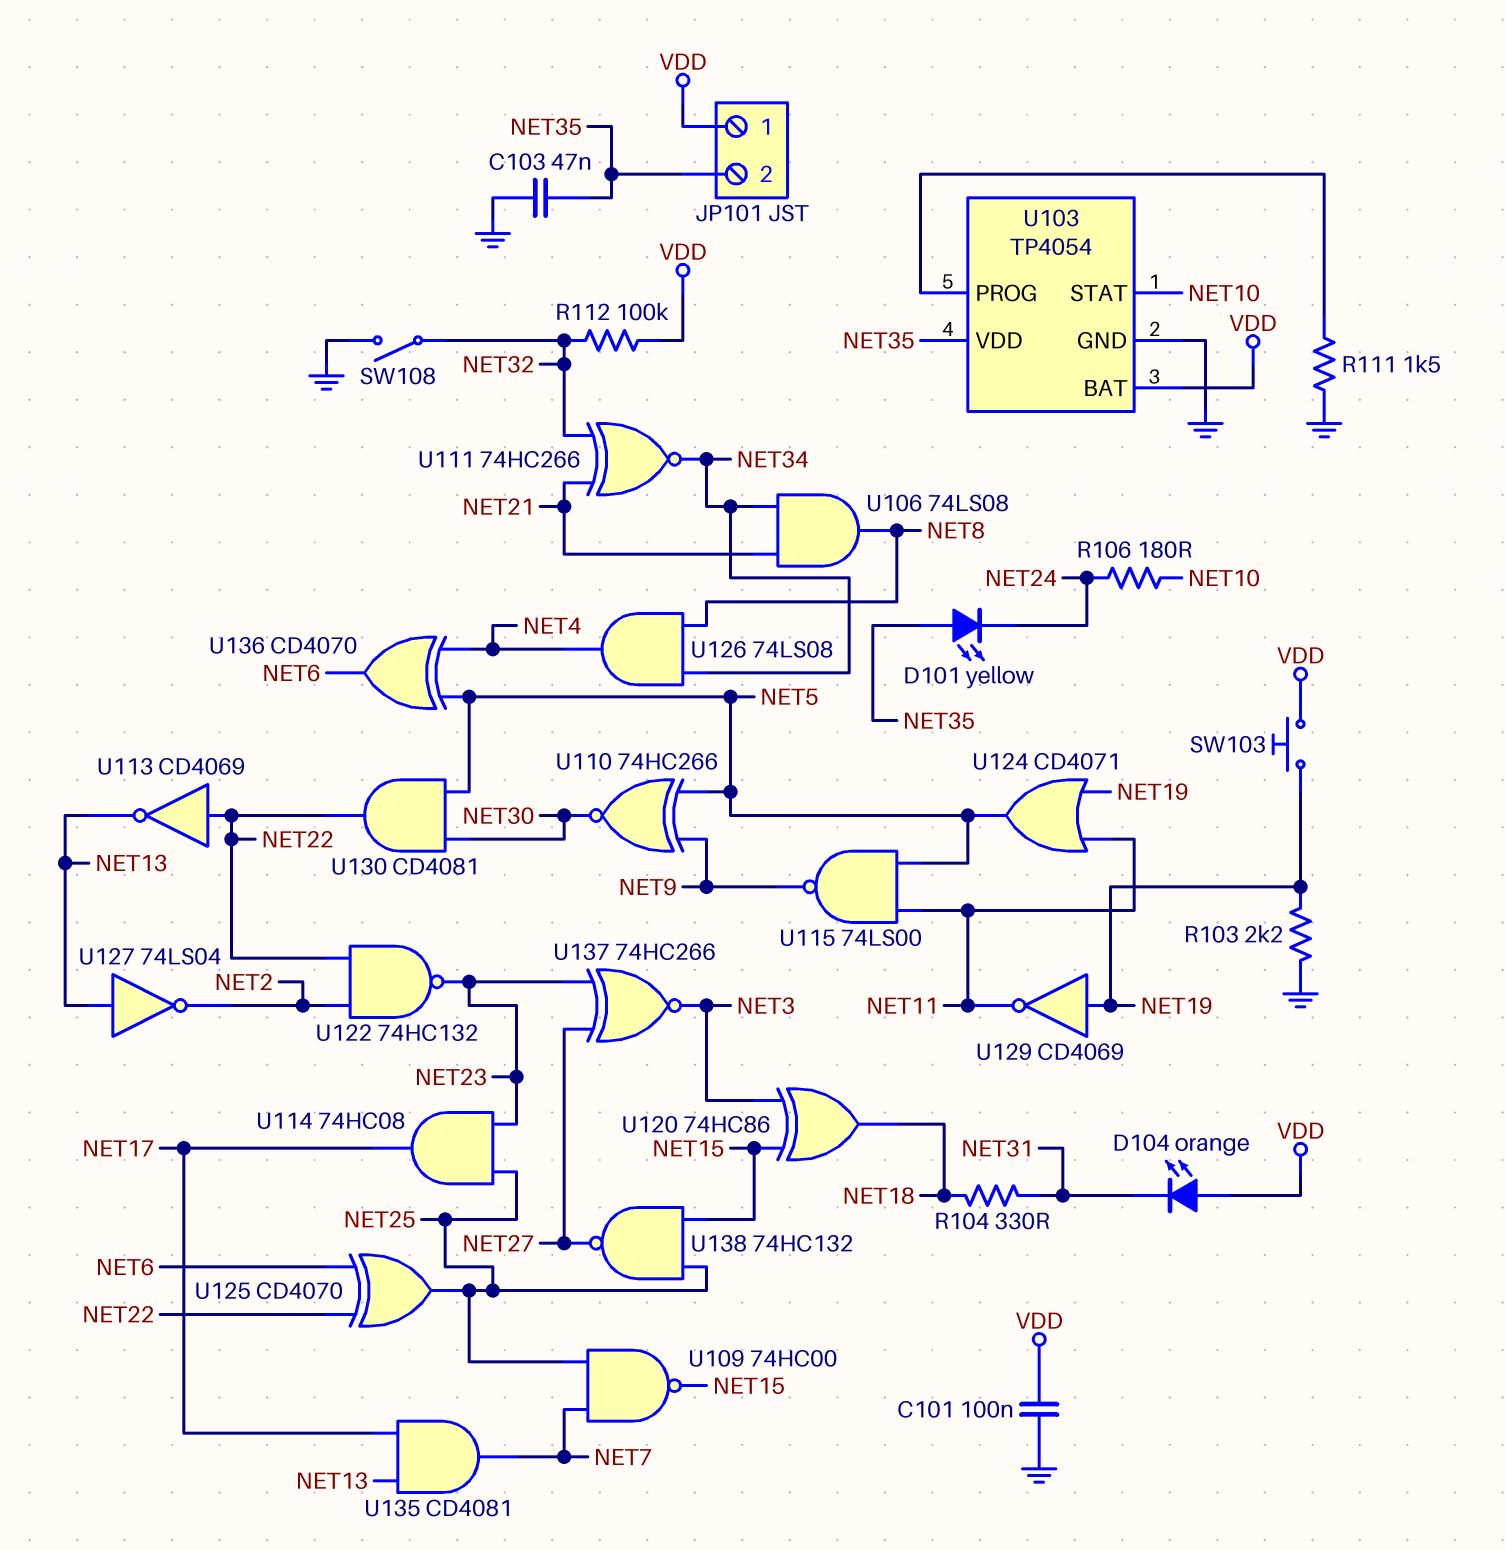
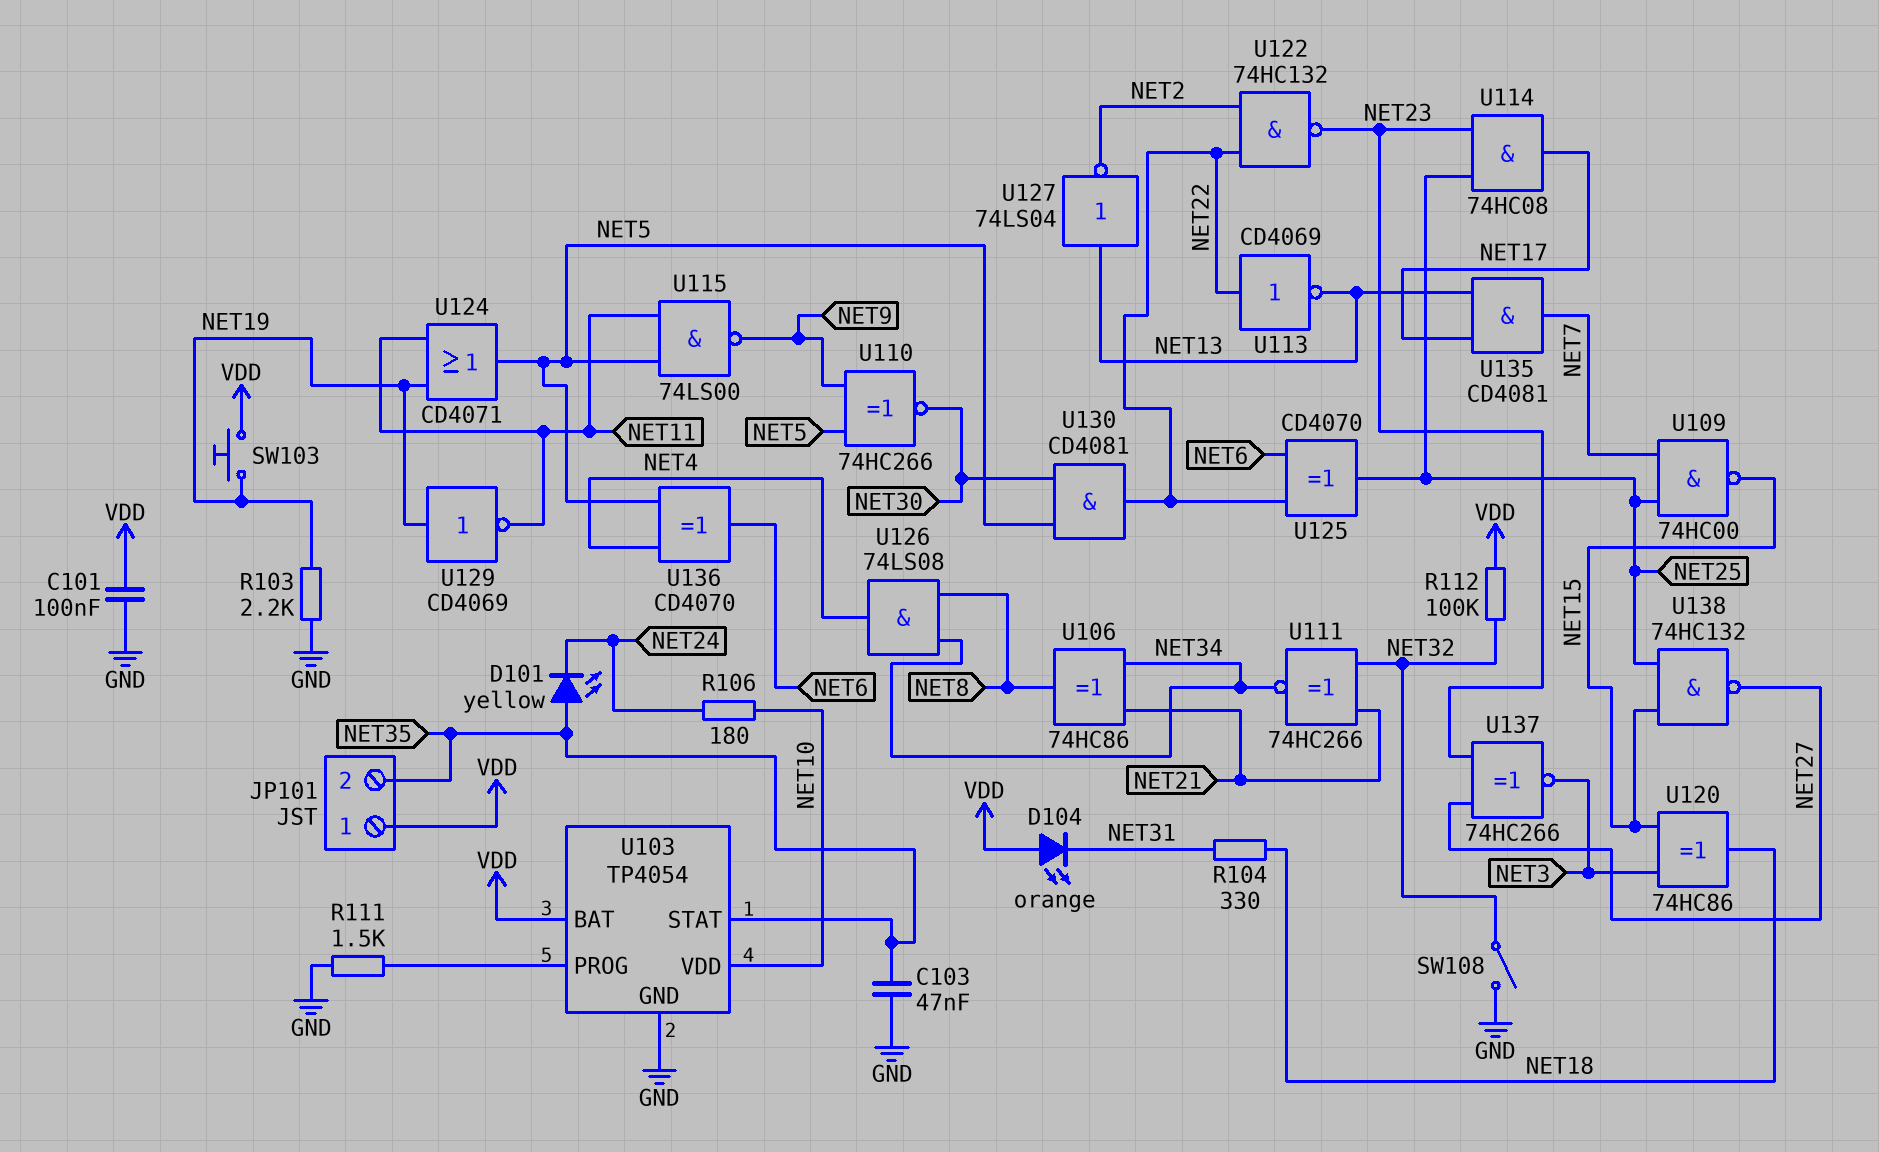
U103 pin STAT: NET10 -> NET35
U103 pin VDD: NET35 -> NET10
U106: AND 74LS08 (in NET21, in NET34, out NET8) -> XOR 74HC86 (in NET21, in NET34, out NET8)

